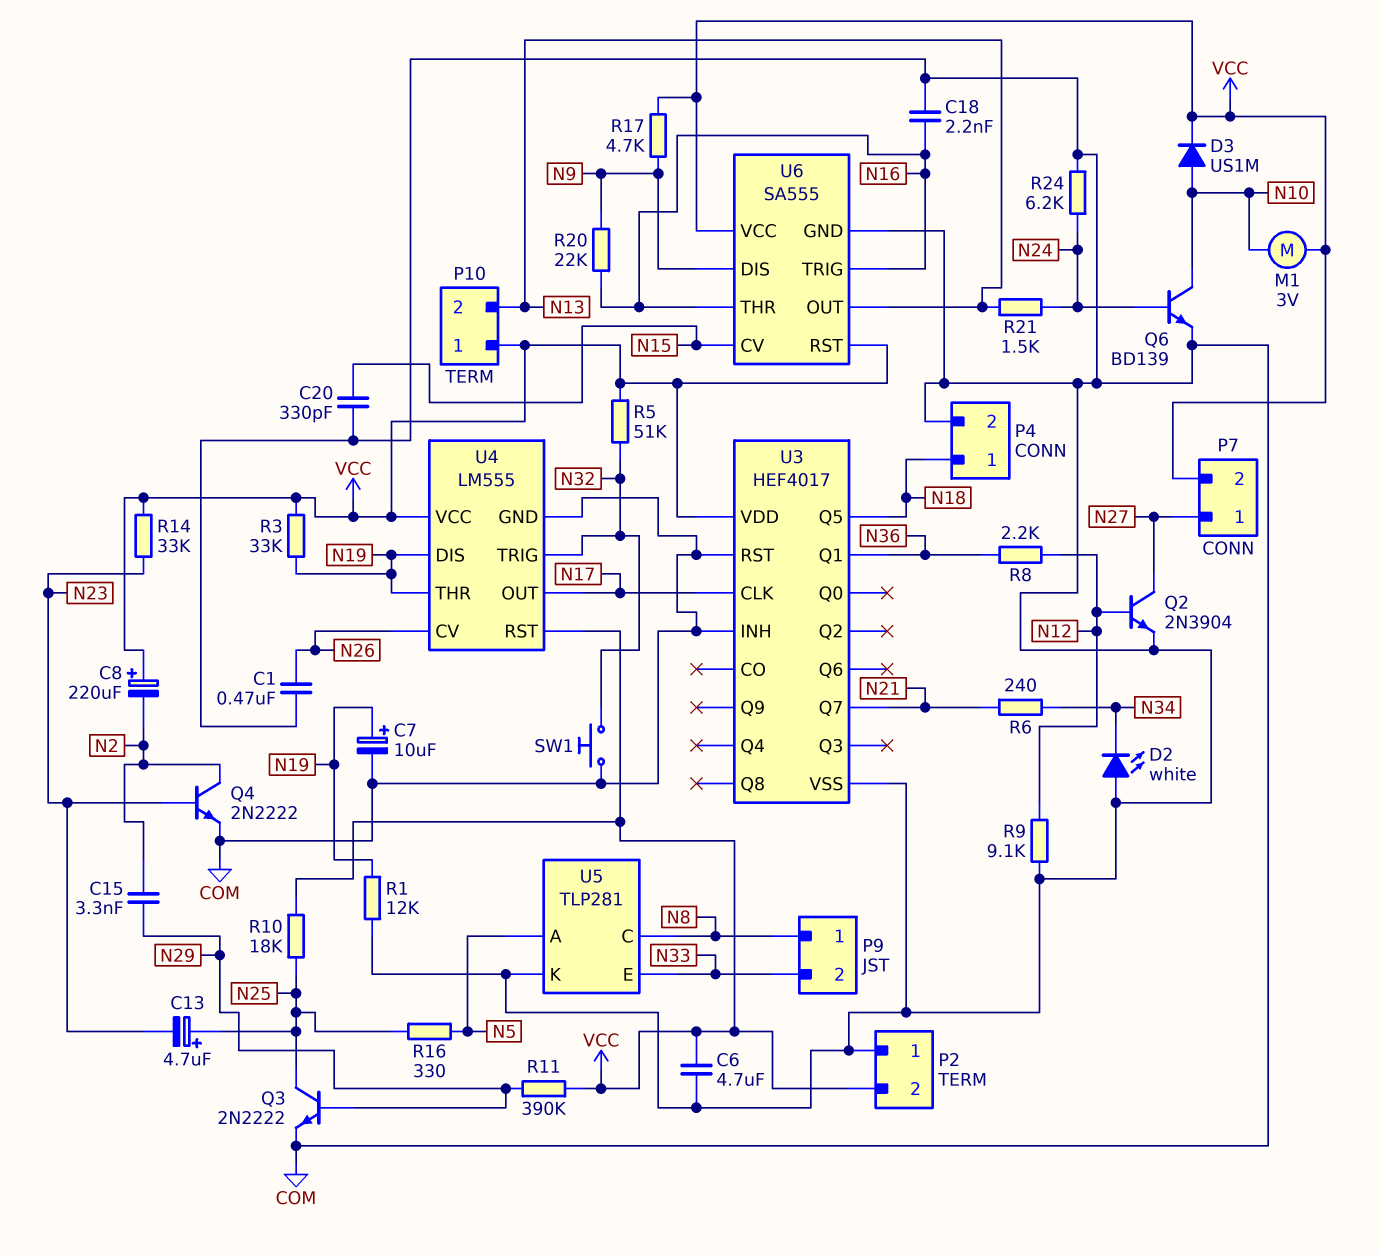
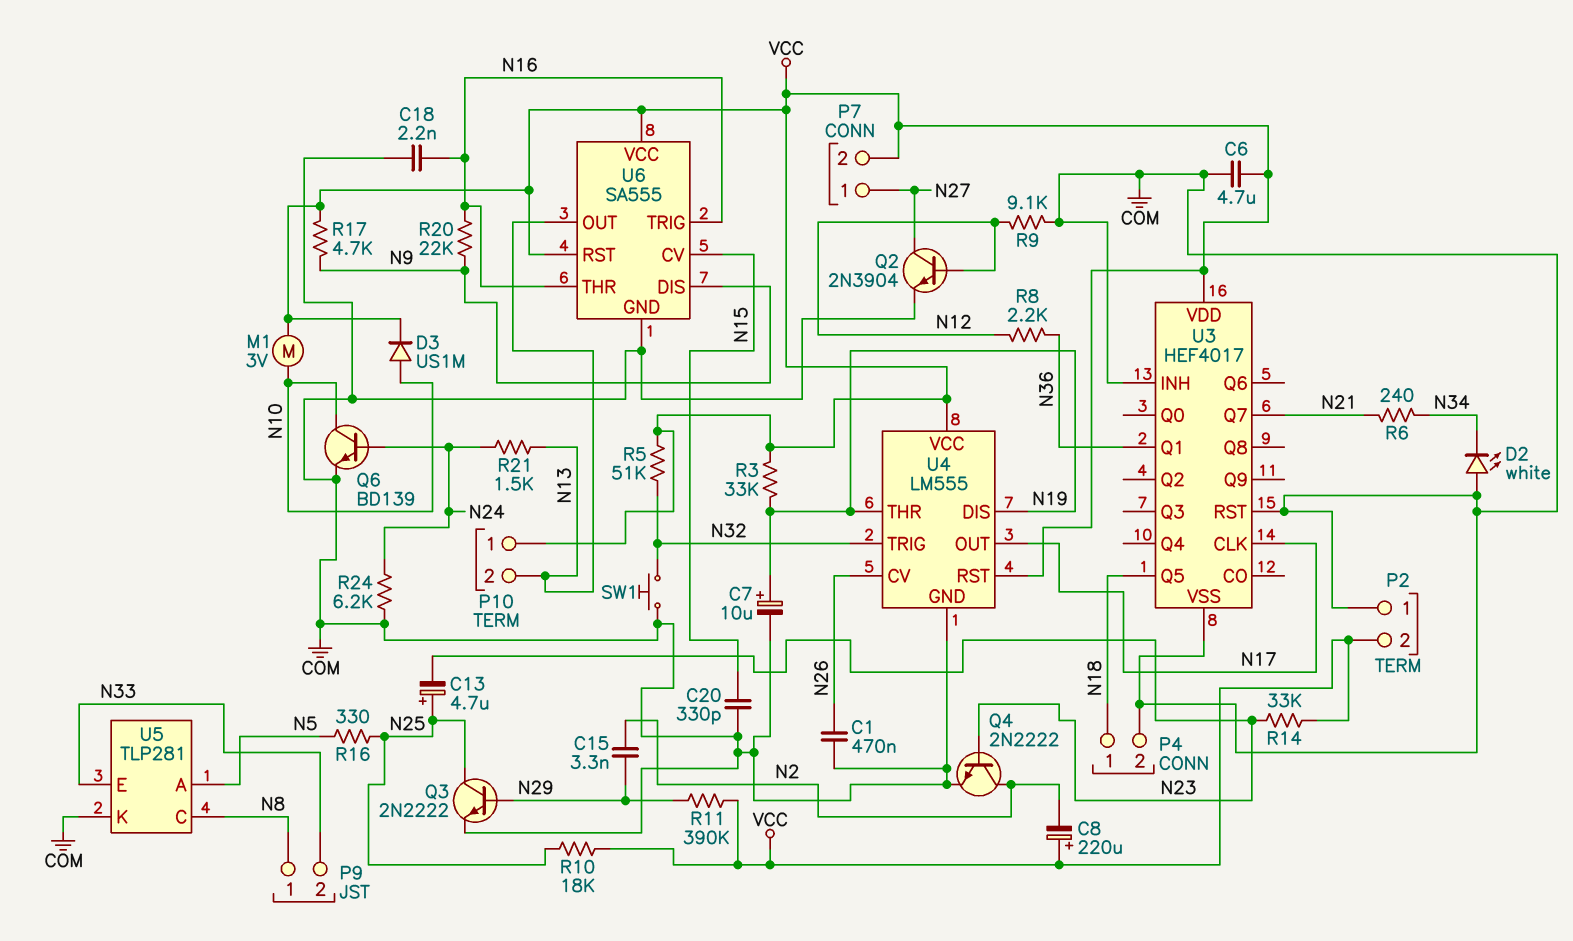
R1: 12k (COM, N19) -> none

